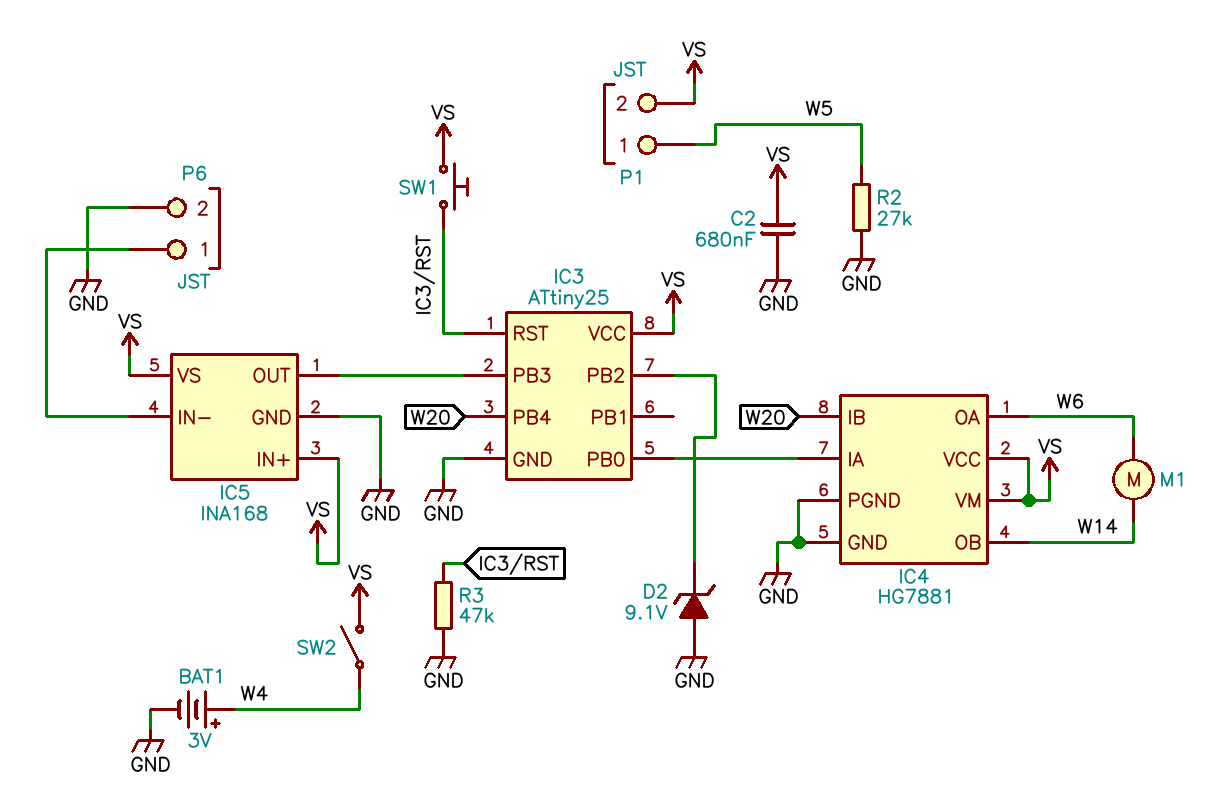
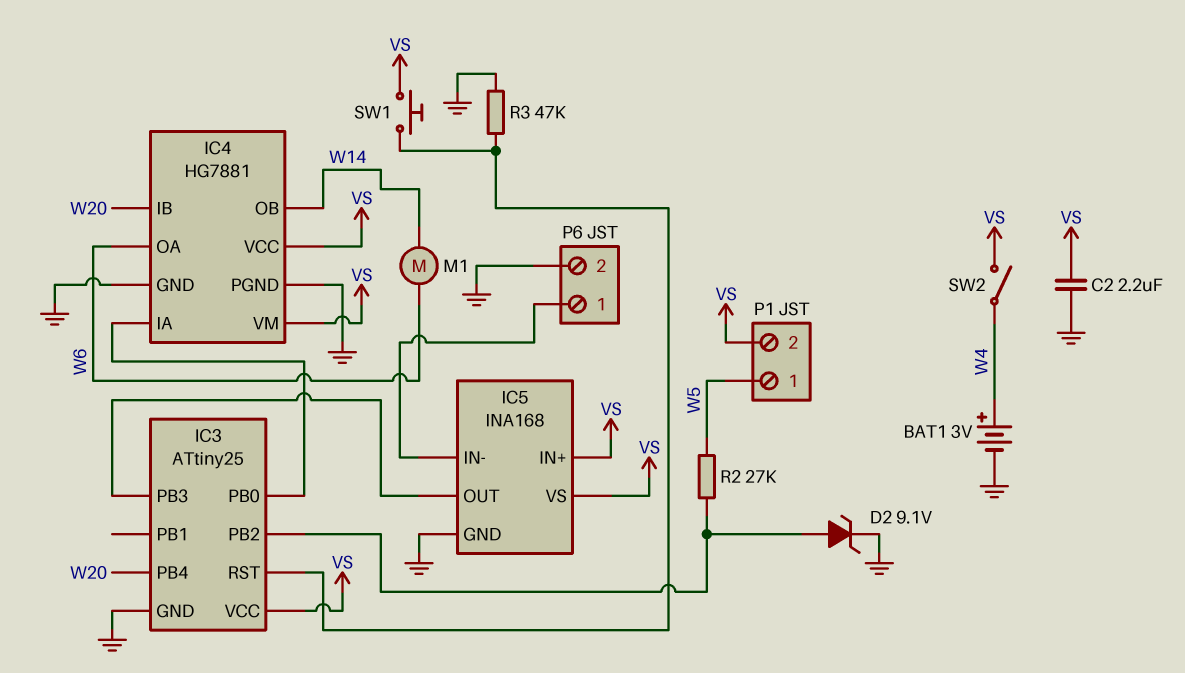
C2: 680nF (GND, VS) -> 2.2uF (GND, VS)
D2: zener 9.1V (A GND, K IC3/PB2) -> zener 9.1V (A IC3/PB2, K GND)
R2: 27k (GND, W5) -> 27k (IC3/PB2, W5)

